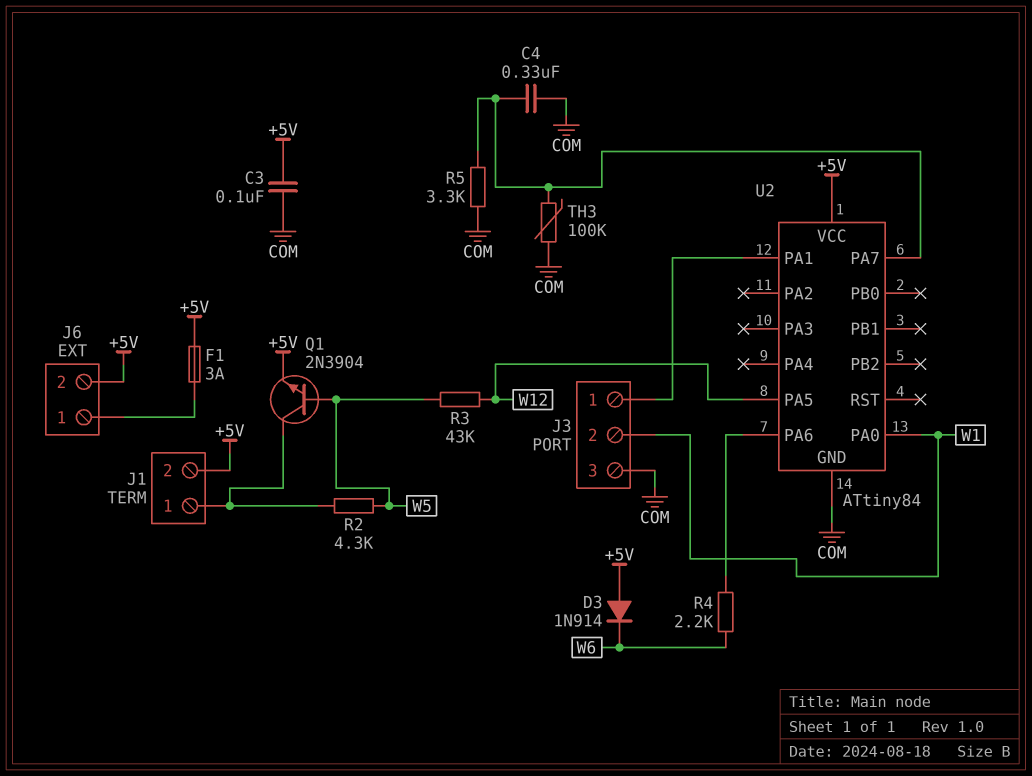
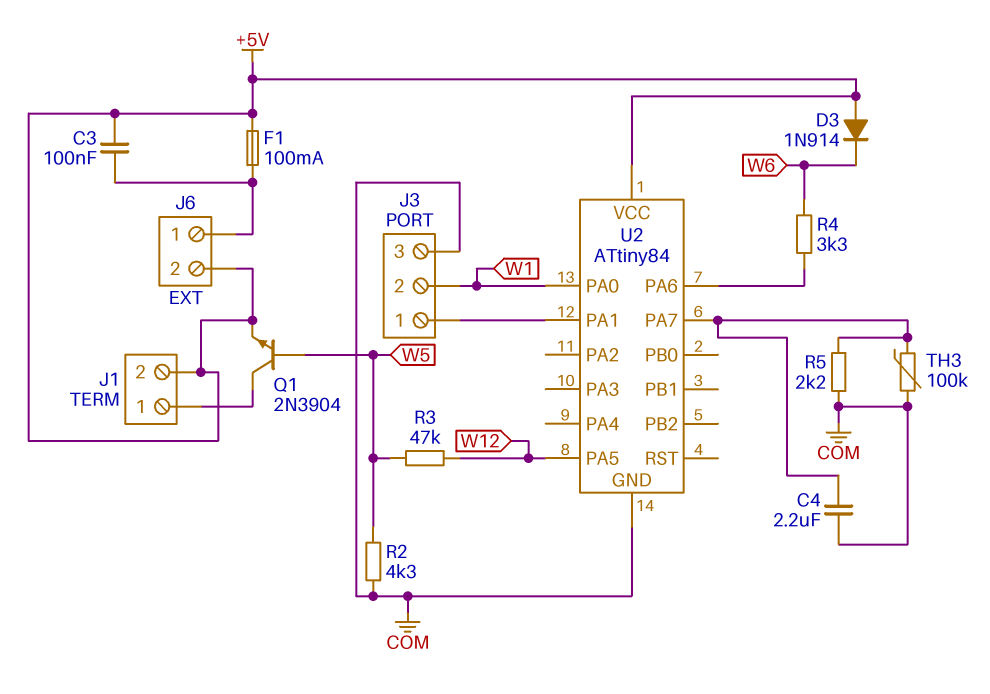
C3: 100nF (+5V, COM) -> 100nF (+5V, J6/1)
C4: 330nF (COM, U2/PA7) -> 2.2uF (COM, U2/PA7)
F1: 3A (+5V, J6/1) -> 100mA (+5V, J6/1)
R2: 4.3k (J1/1, W5) -> 4.3k (COM, W5)
R3: 43k (W5, W12) -> 47k (W5, W12)
R4: 2.2k (U2/PA6, W6) -> 3.3k (U2/PA6, W6)
R5: 3.3k (COM, U2/PA7) -> 2.2k (COM, U2/PA7)

